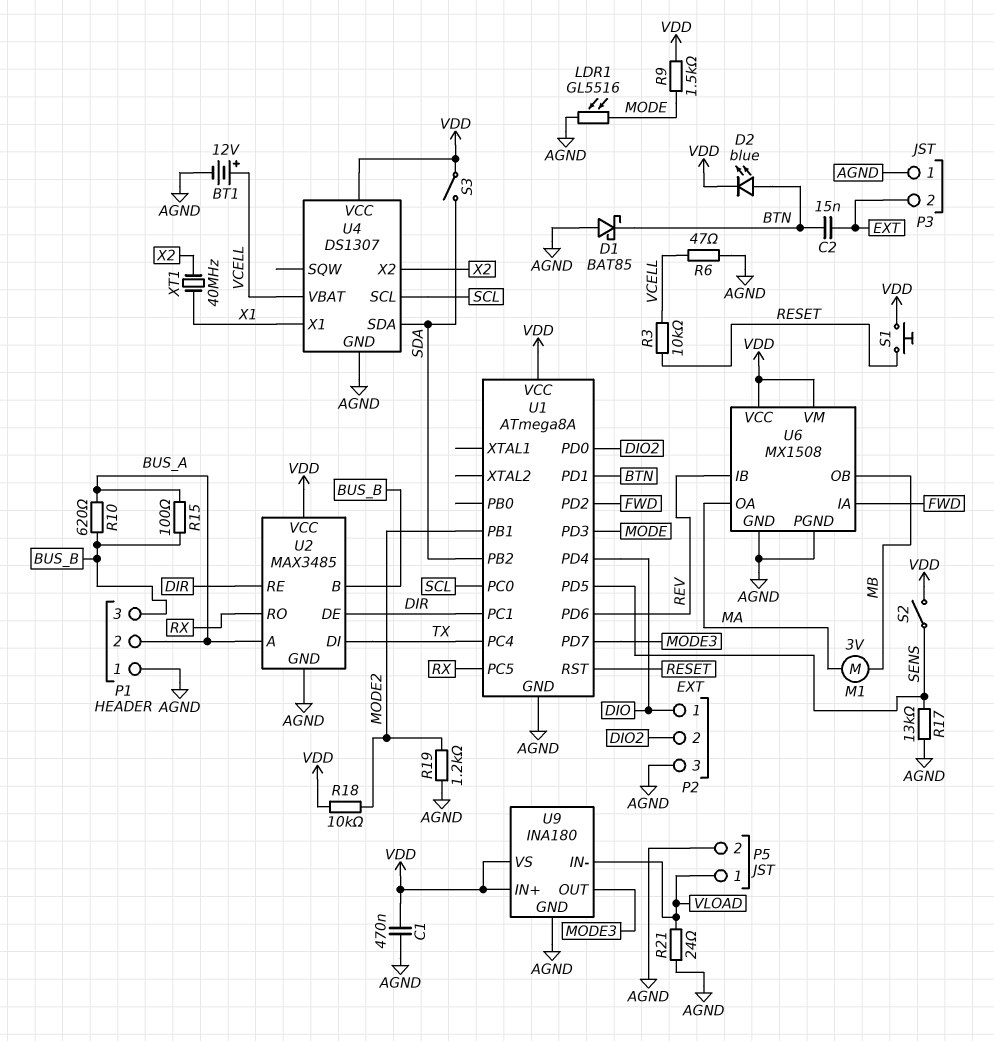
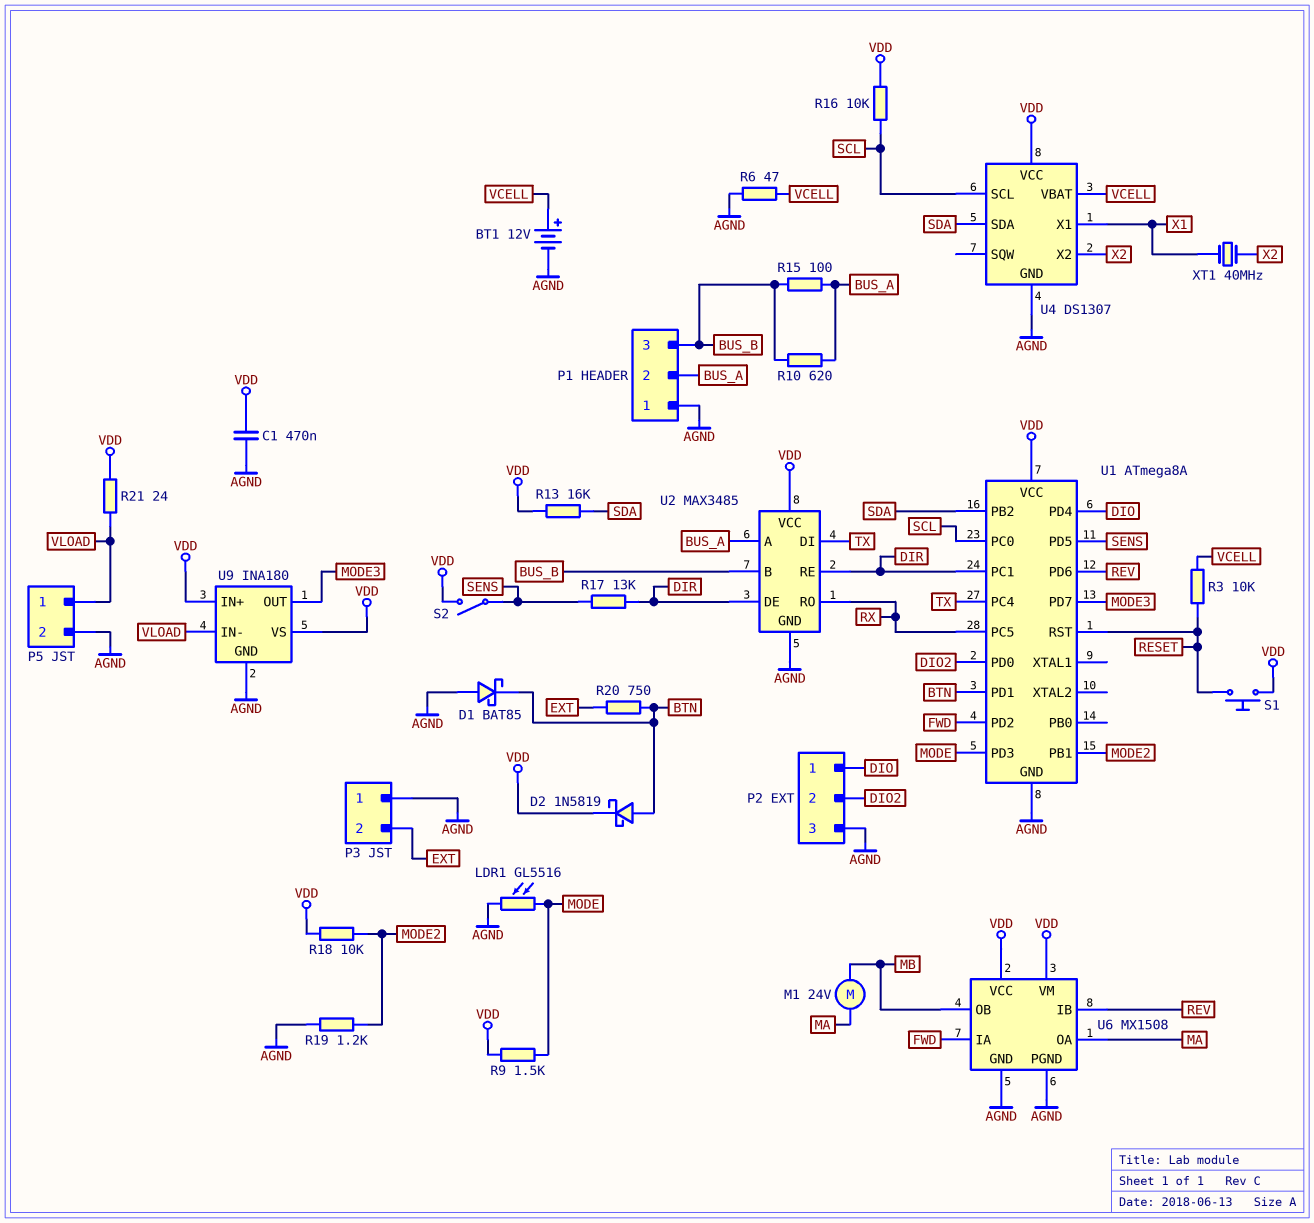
C2: 15nF (BTN, EXT) -> none
D2: LED blue (A BTN, K VDD) -> schottky 1N5819 (A BTN, K VDD)
M1: motor 3V (MA, MB) -> motor 24V (MA, MB)
R13: none -> 16k (SDA, VDD)
R16: none -> 10k (SCL, VDD)
R17: 13k (AGND, SENS) -> 13k (DIR, SENS)
R20: none -> 750 (BTN, EXT)
R21: 24 (AGND, VLOAD) -> 24 (VDD, VLOAD)
S3: switch (SDA, VDD) -> none

